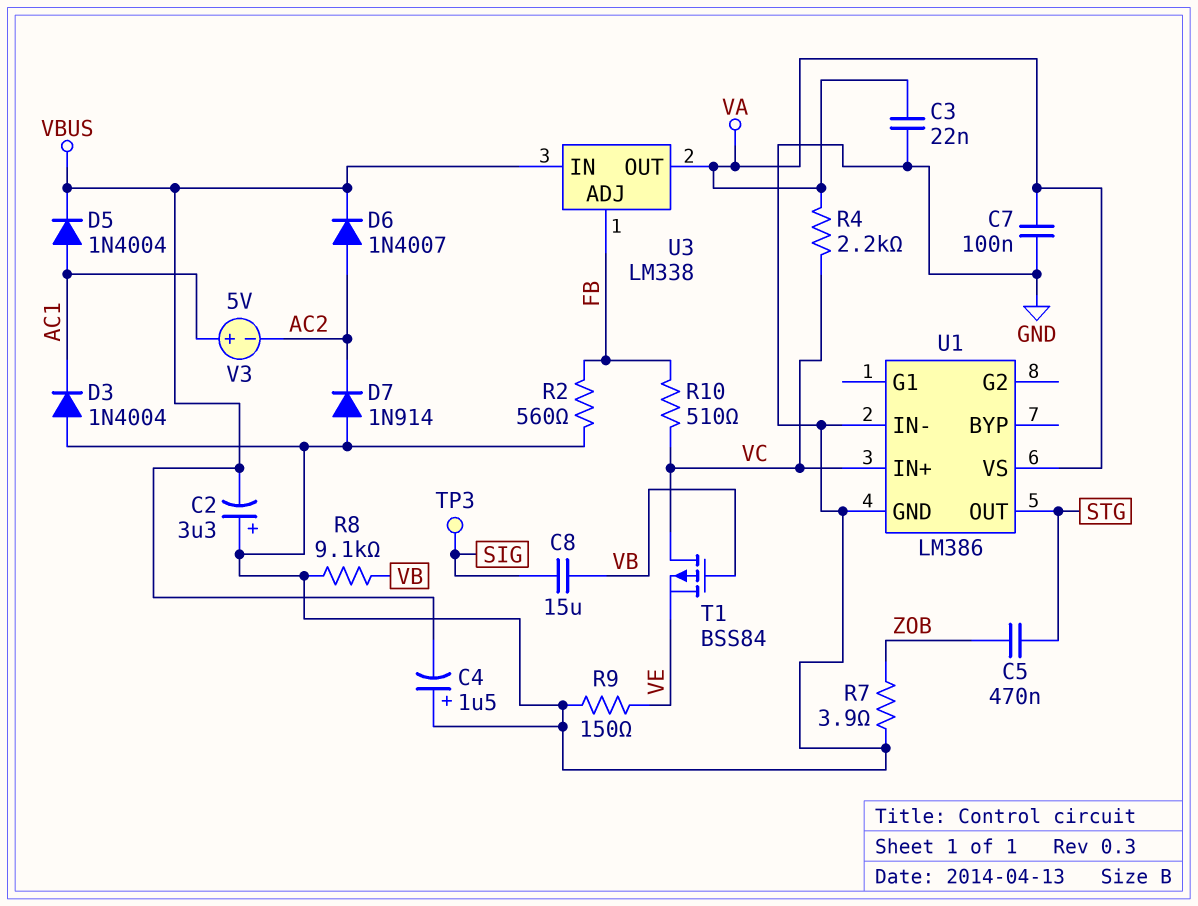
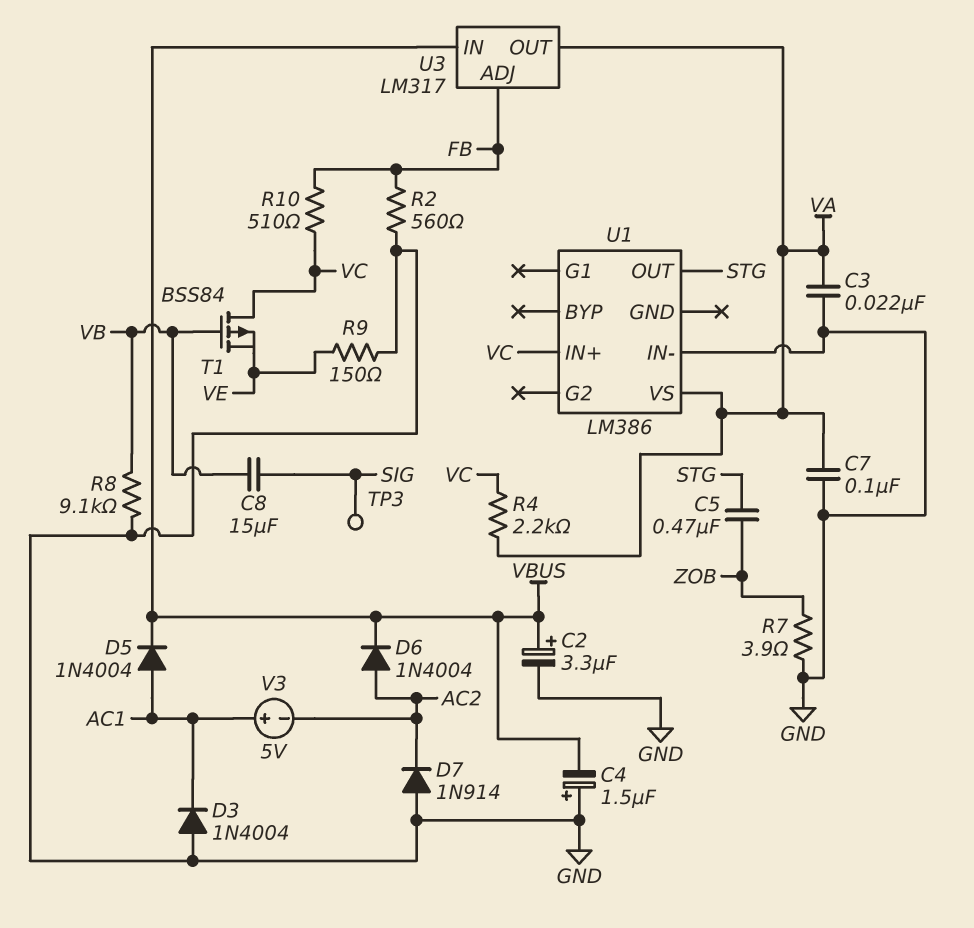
C2: 3.3uF (plus GND, minus VBUS) -> 3.3uF (plus VBUS, minus GND)
D6: diode 1N4007 (A AC2, K VBUS) -> diode 1N4004 (A AC2, K VBUS)
U1 pin GND: GND -> none
U3: LM338 -> LM317

